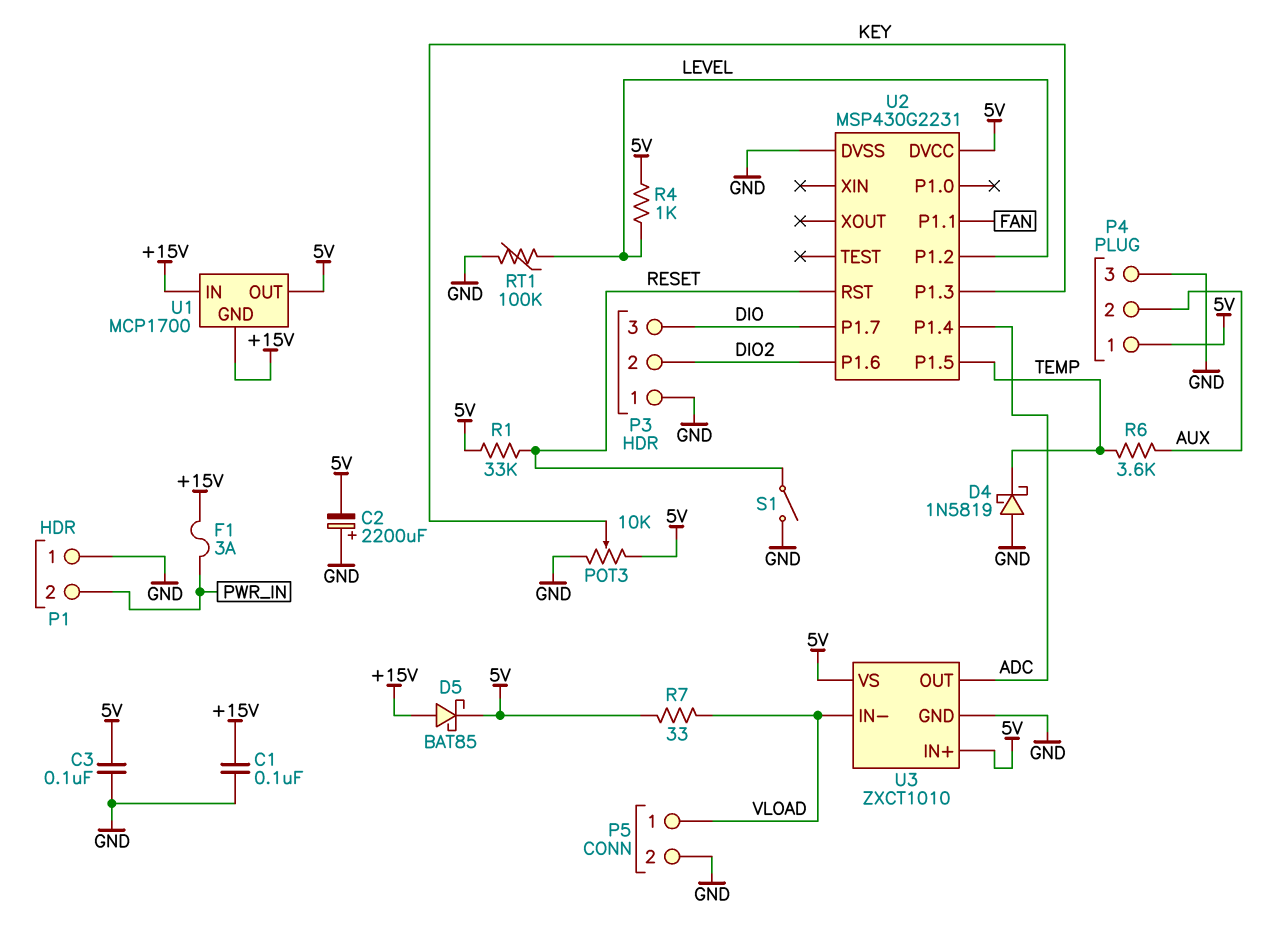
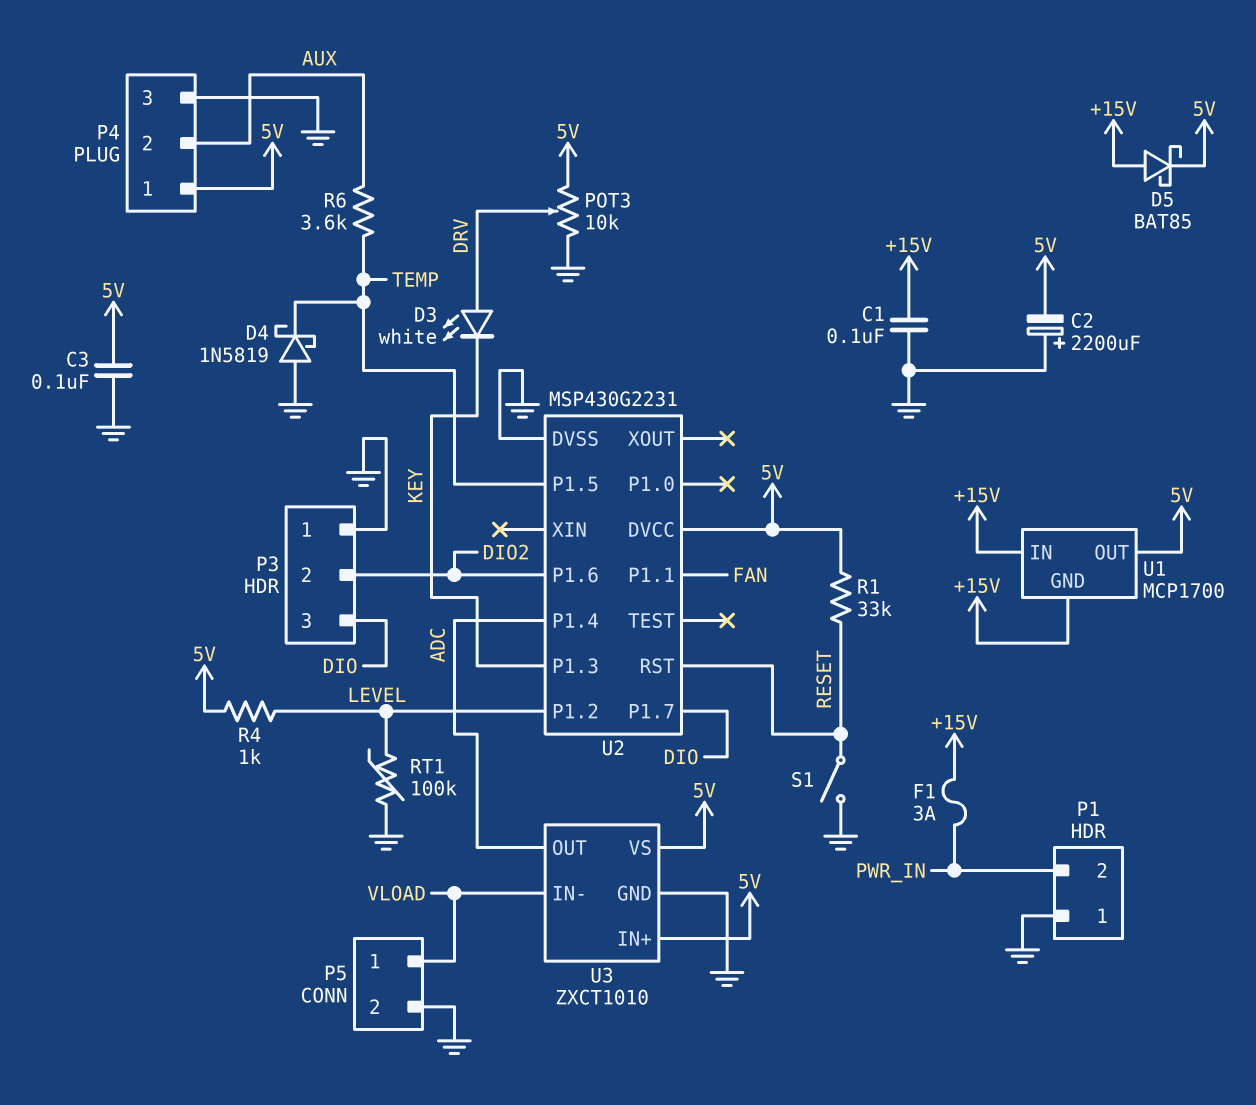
D3: none -> LED white (A DRV, K KEY)
POT3: 10k (5V, GND, wiper KEY) -> 10k (5V, GND, wiper DRV)
R7: 33 (5V, VLOAD) -> none

